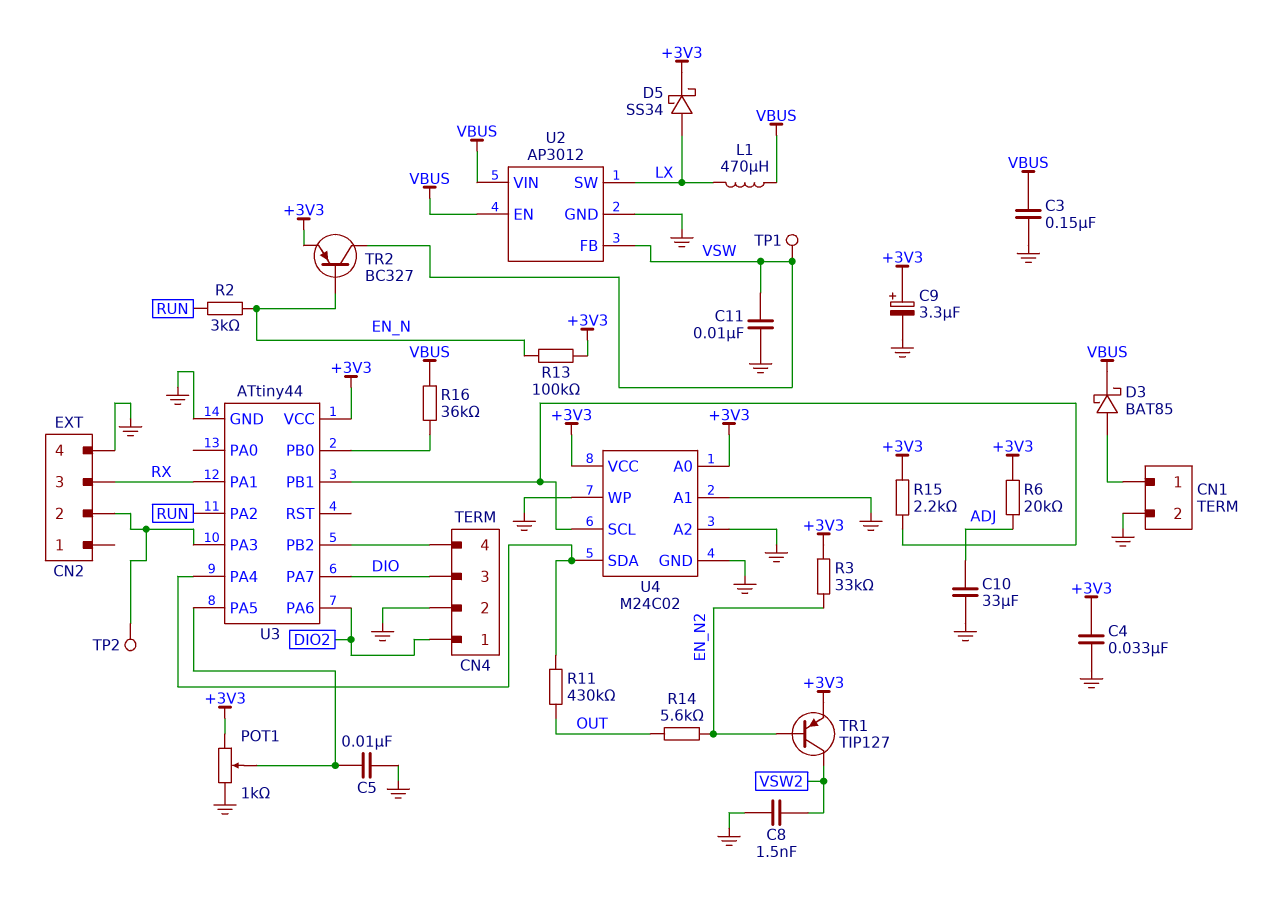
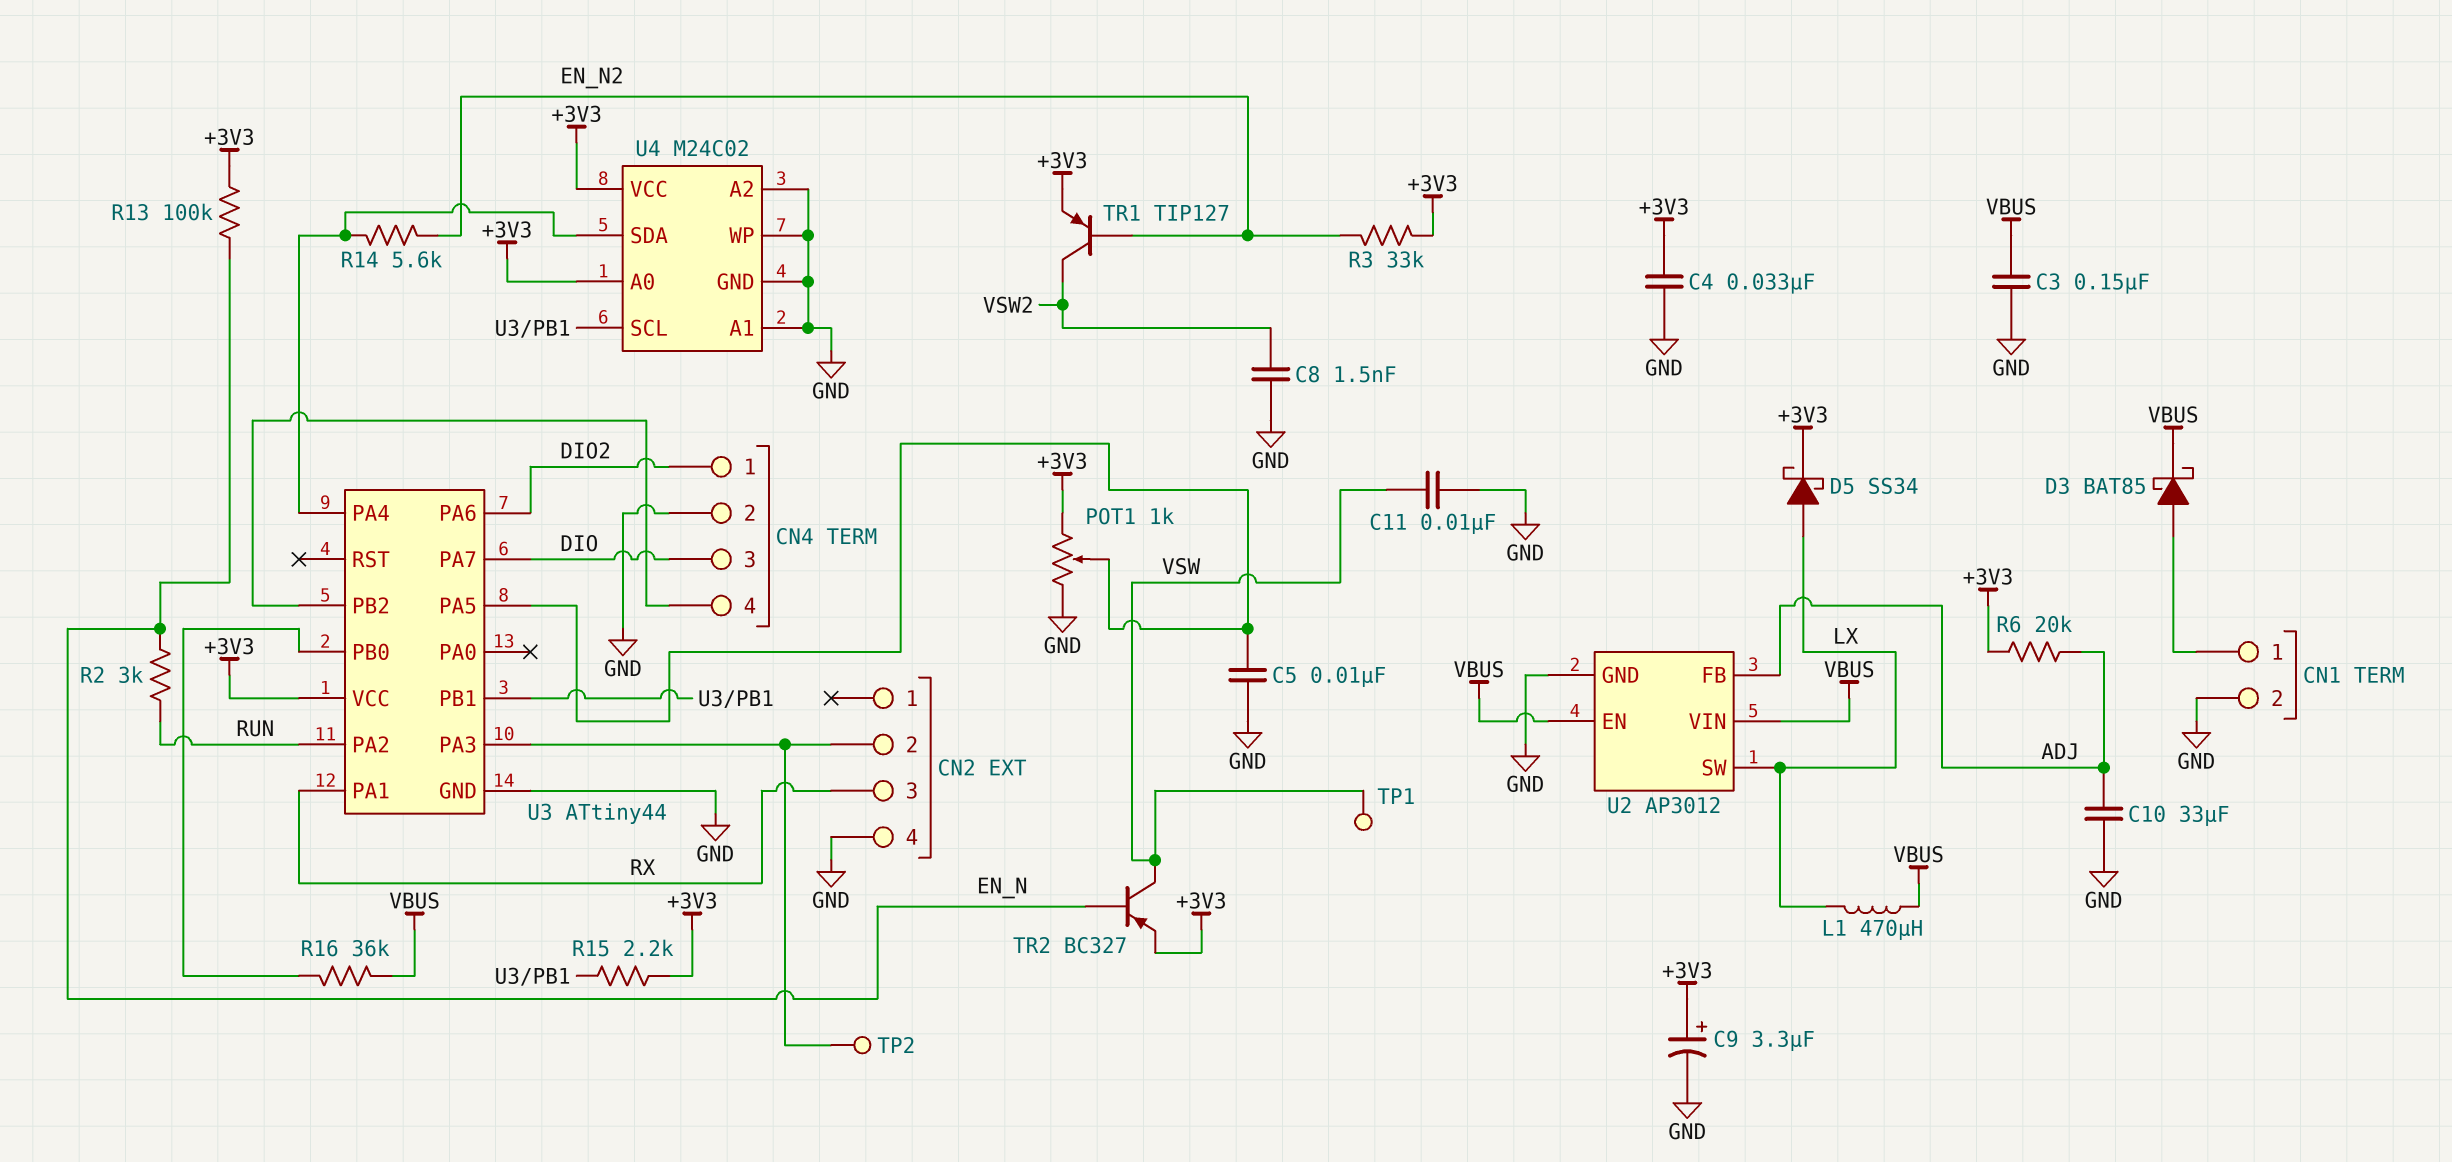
R11: 430k (OUT, U3/PA4) -> none
R14: 5.6k (EN_N2, OUT) -> 5.6k (EN_N2, U3/PA4)
U2 pin FB: VSW -> ADJ

